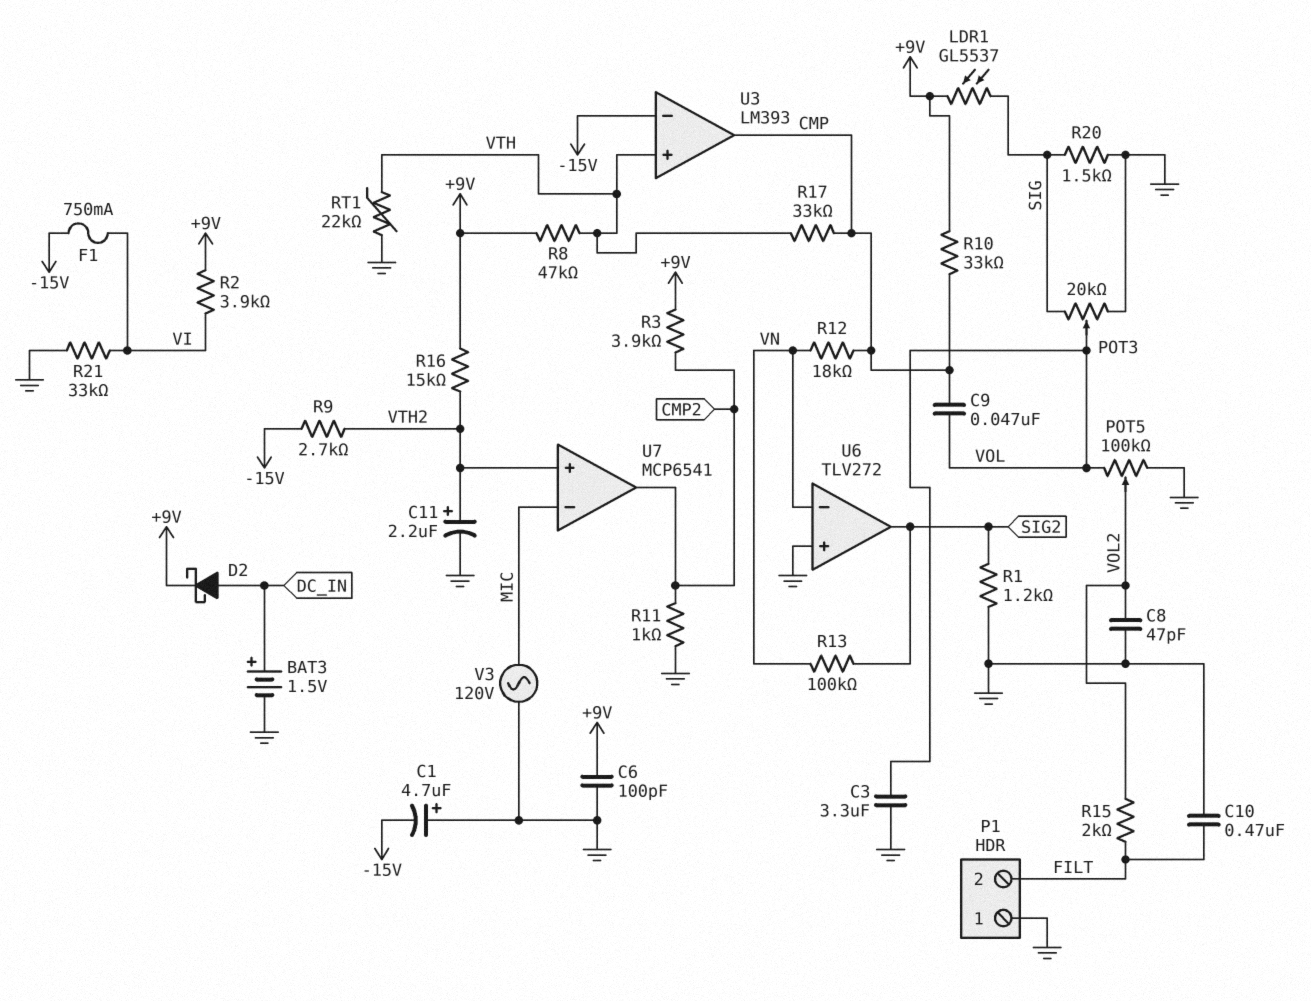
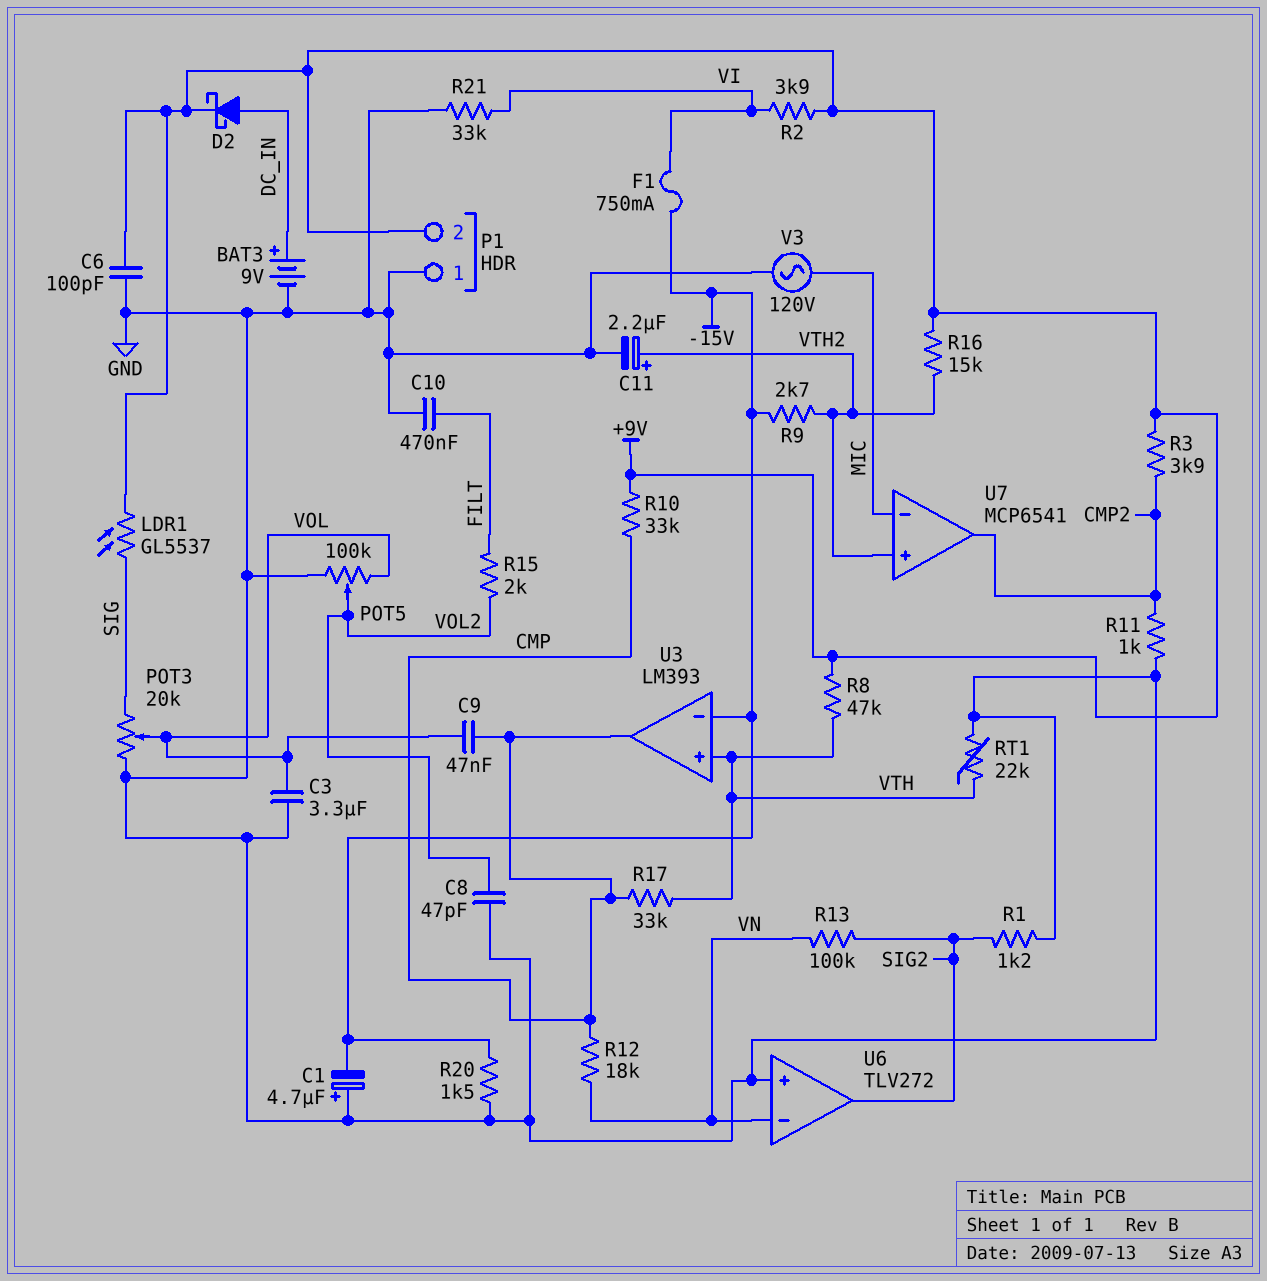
BAT3: 1.5V (plus DC_IN, minus GND) -> 9V (plus DC_IN, minus GND)
P1 pin 2: FILT -> +9V
R20: 1.5k (GND, SIG) -> 1.5k (-15V, GND)

